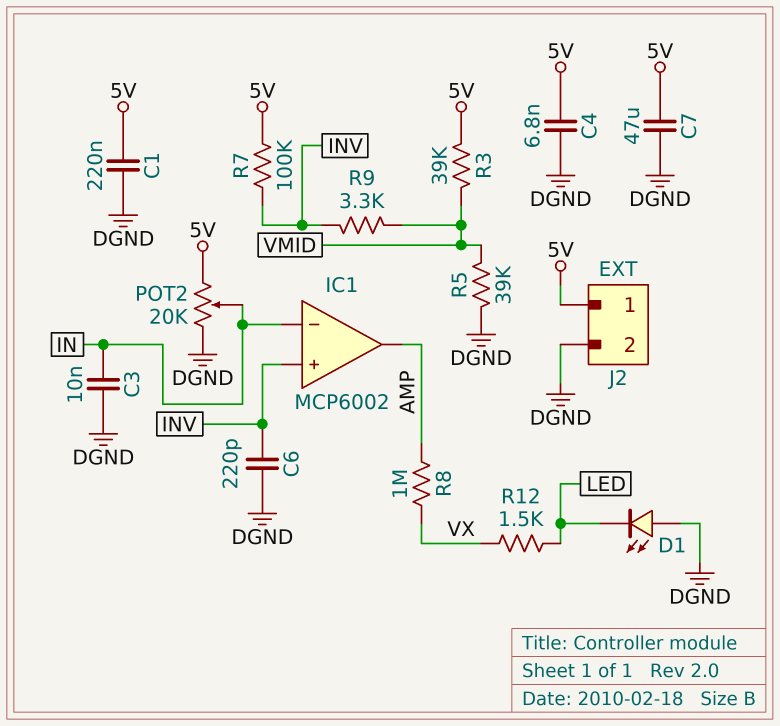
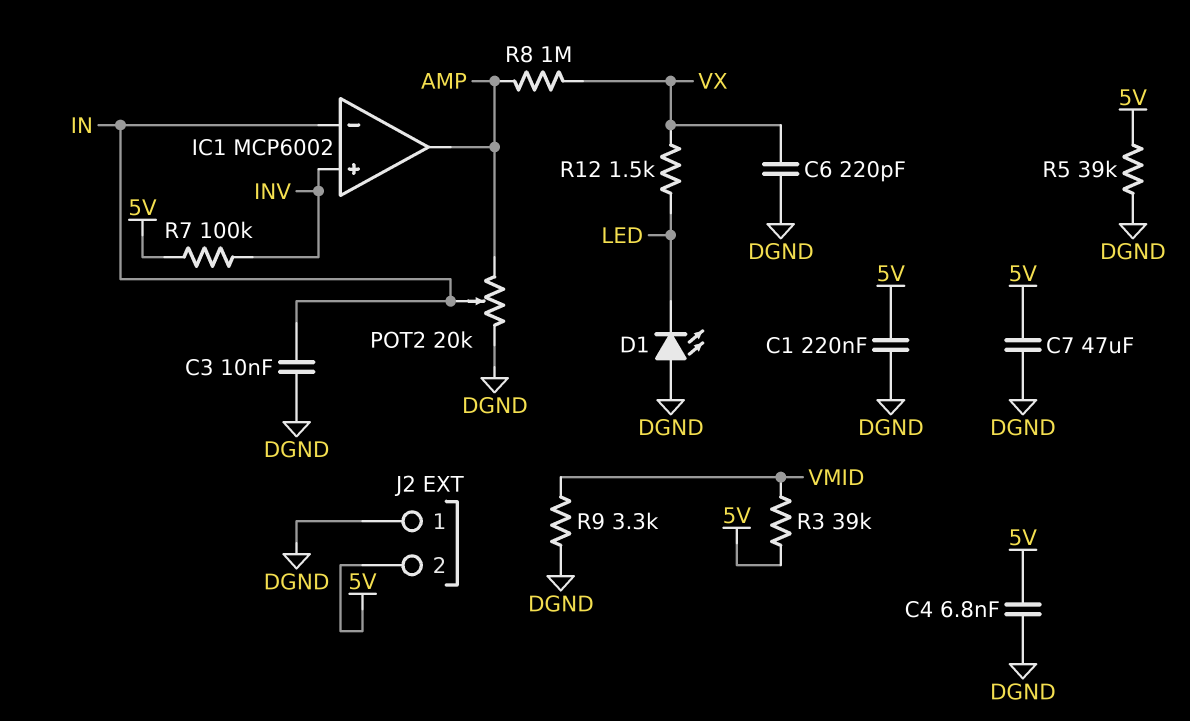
C6: 220pF (DGND, INV) -> 220pF (DGND, VX)
J2 pin 1: 5V -> DGND
J2 pin 2: DGND -> 5V
POT2: 20k (5V, DGND, wiper IN) -> 20k (AMP, DGND, wiper IN)
R5: 39k (DGND, VMID) -> 39k (5V, DGND)
R9: 3.3k (INV, VMID) -> 3.3k (DGND, VMID)

